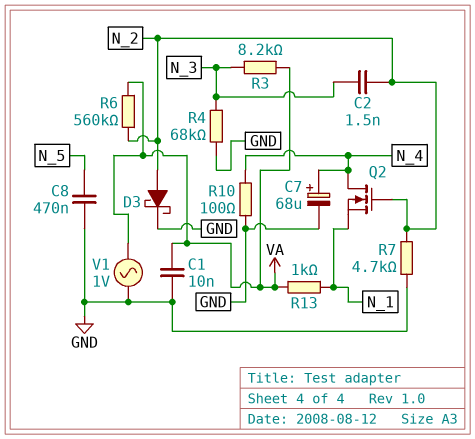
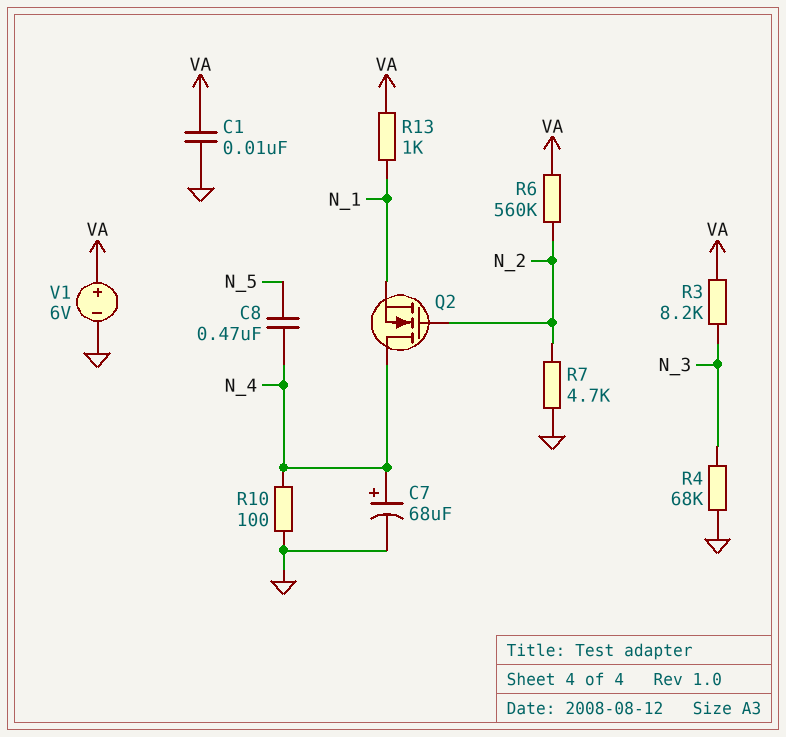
C2: 1.5nF (N_2, N_3) -> none
C8: 470nF (GND, N_5) -> 470nF (N_4, N_5)
D3: schottky (A N_2, K GND) -> none
V1: AC 1V (GND, VA) -> 6V (plus VA, minus GND)

